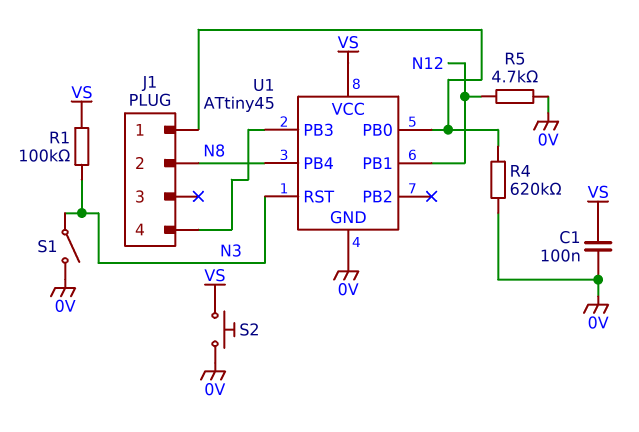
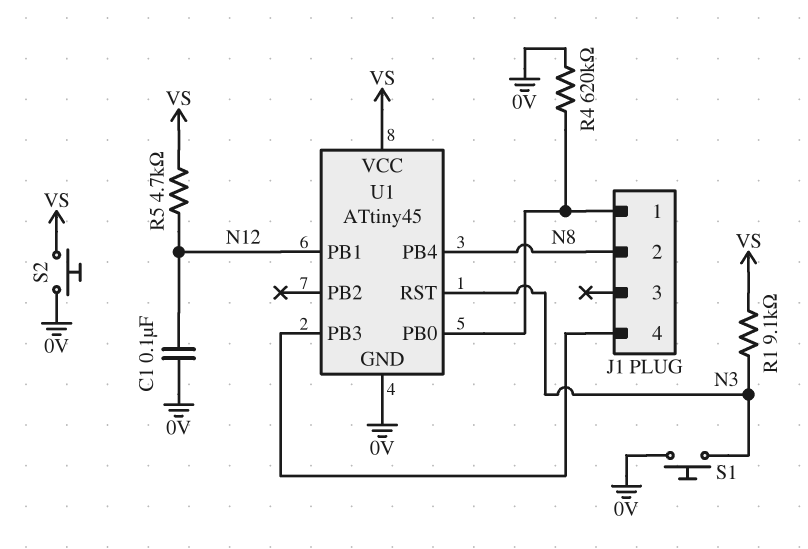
C1: 100nF (0V, VS) -> 100nF (0V, N12)
R1: 100k (N3, VS) -> 9.1k (N3, VS)
R5: 4.7k (0V, N12) -> 4.7k (N12, VS)
S1: switch (0V, N3) -> button (0V, N3)

